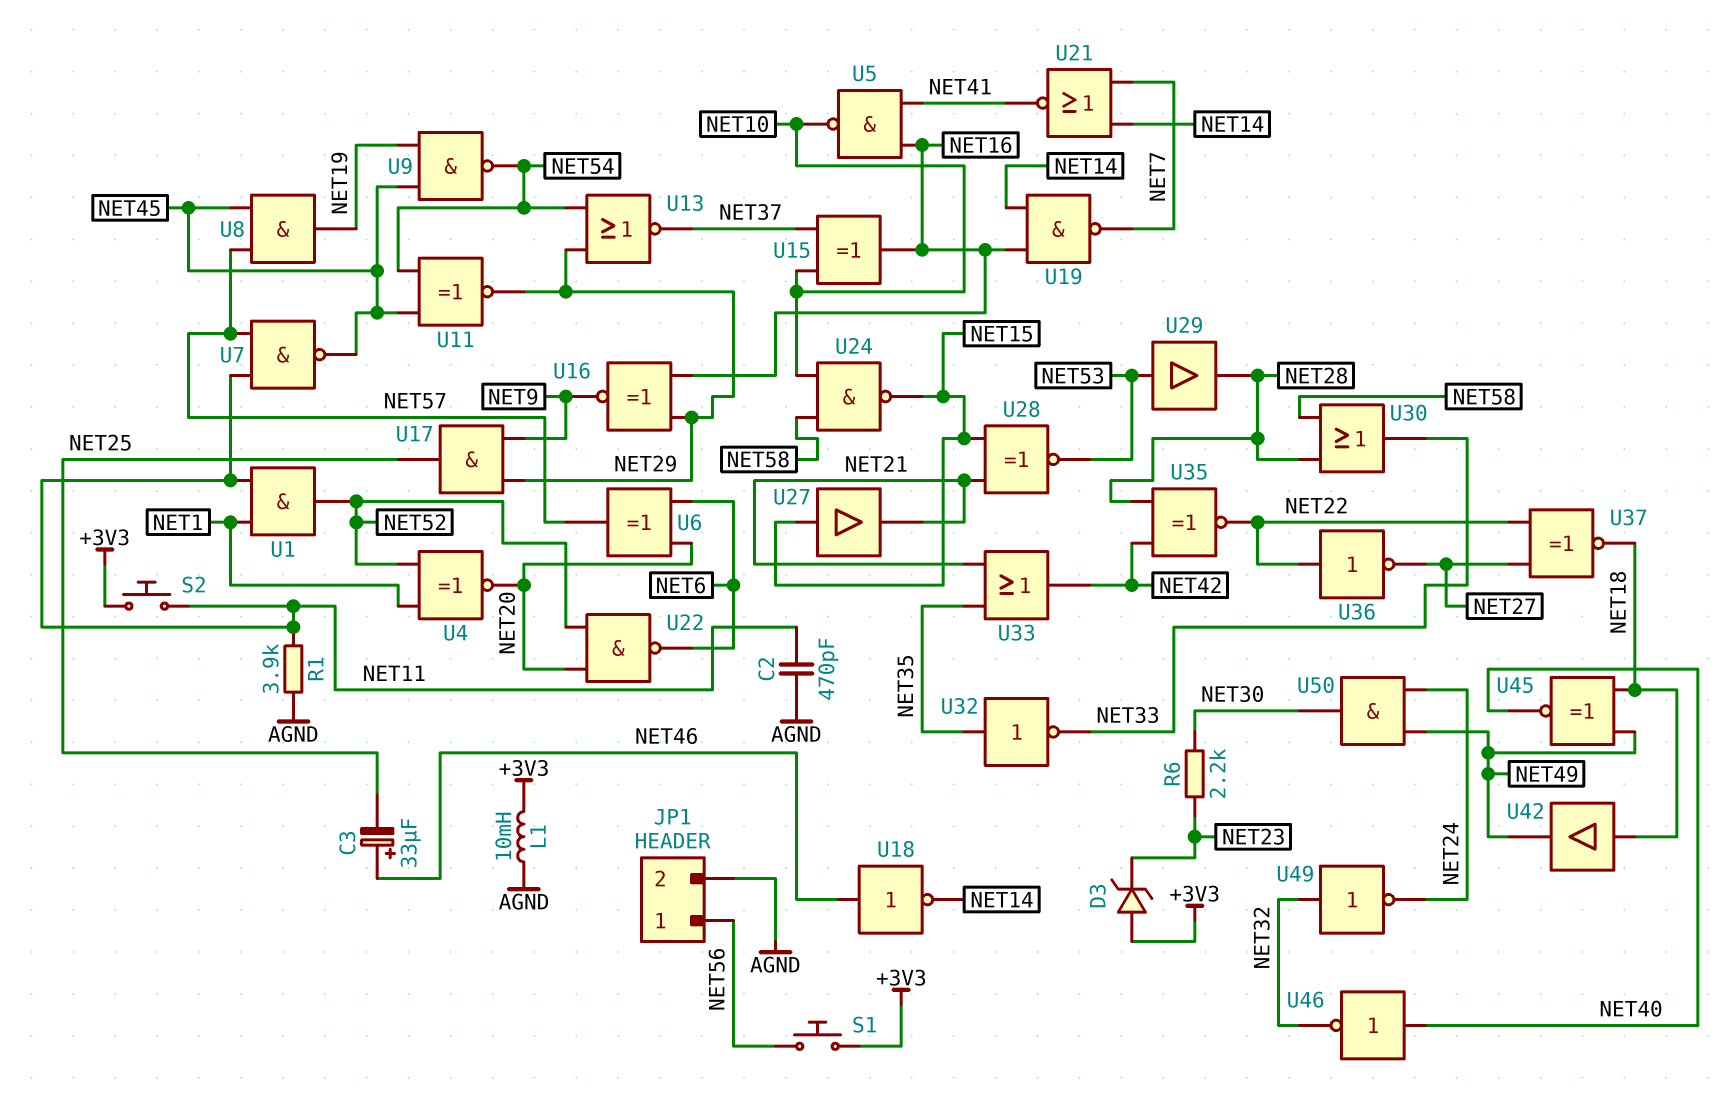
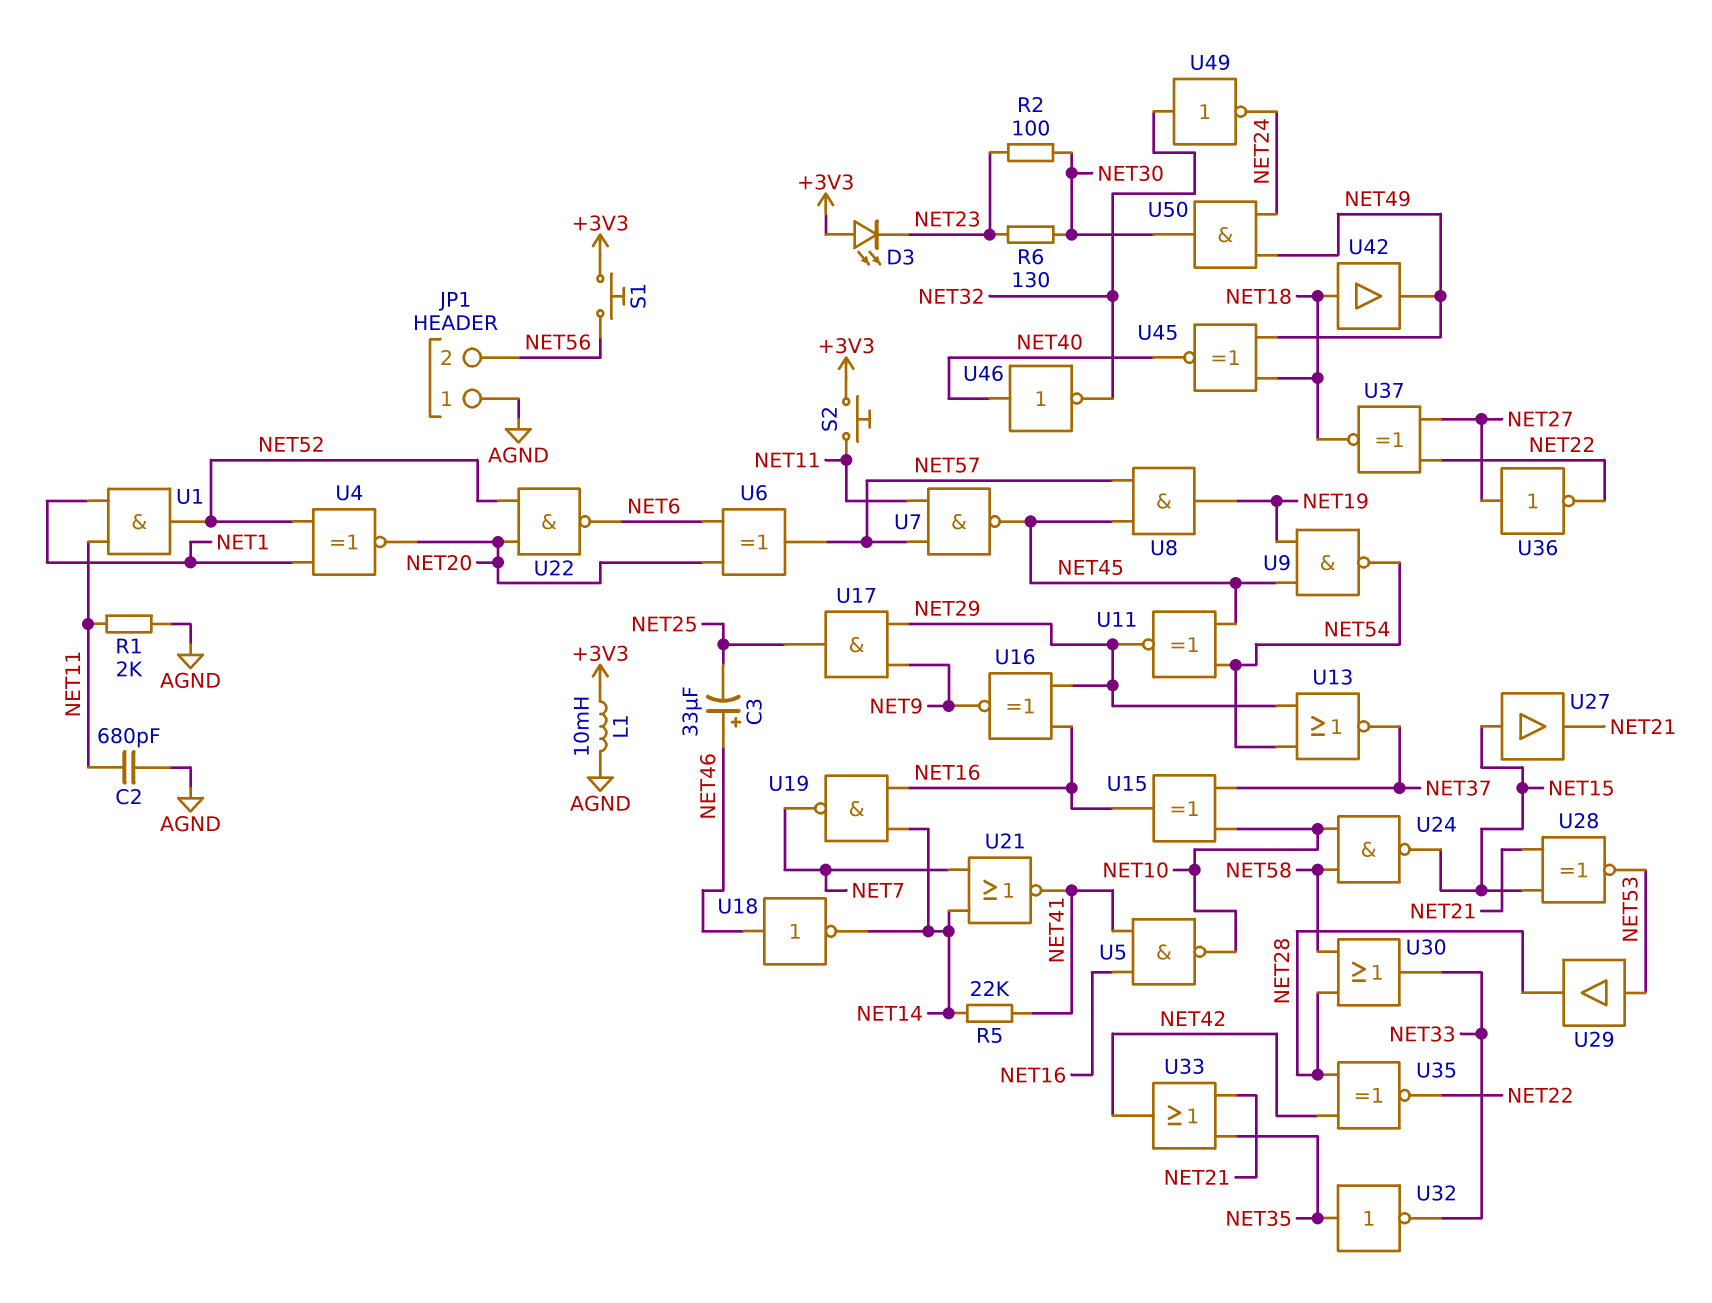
C2: 470pF (AGND, NET11) -> 680pF (AGND, NET11)
D3: zener (A +3V3, K NET23) -> LED (A +3V3, K NET23)
JP1 pin 1: NET56 -> AGND
JP1 pin 2: AGND -> NET56
R1: 3.9k (AGND, NET11) -> 2k (AGND, NET11)
R2: none -> 100 (NET23, NET30)
R5: none -> 22k (NET14, NET41)
R6: 2.2k (NET23, NET30) -> 130 (NET23, NET30)
U36: NOT (in NET22, out NET27) -> NOT (in NET27, out NET22)

